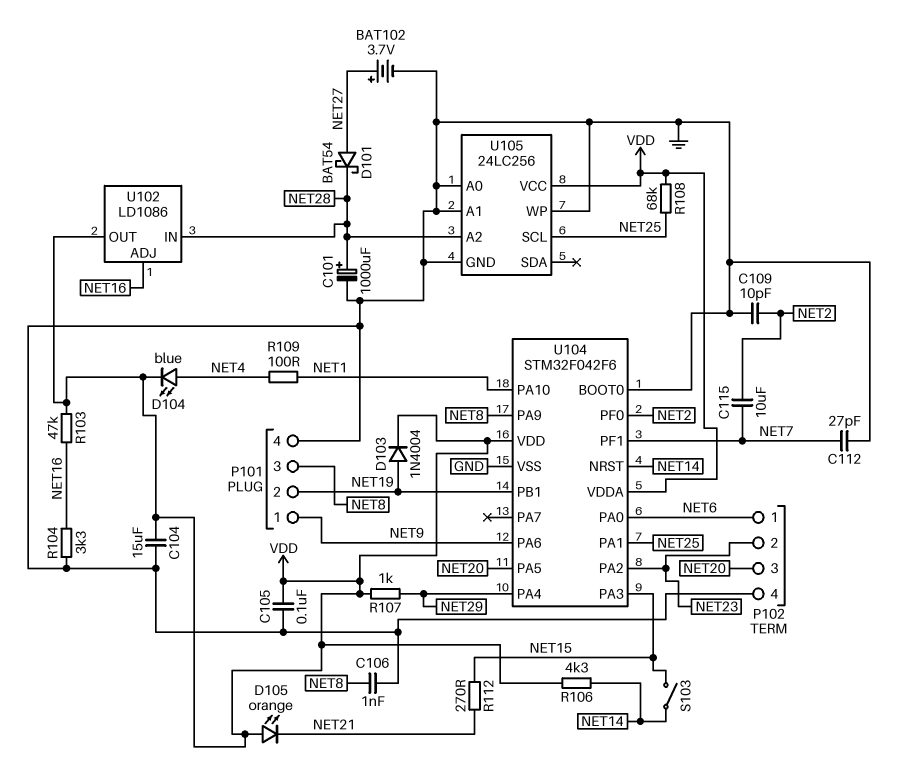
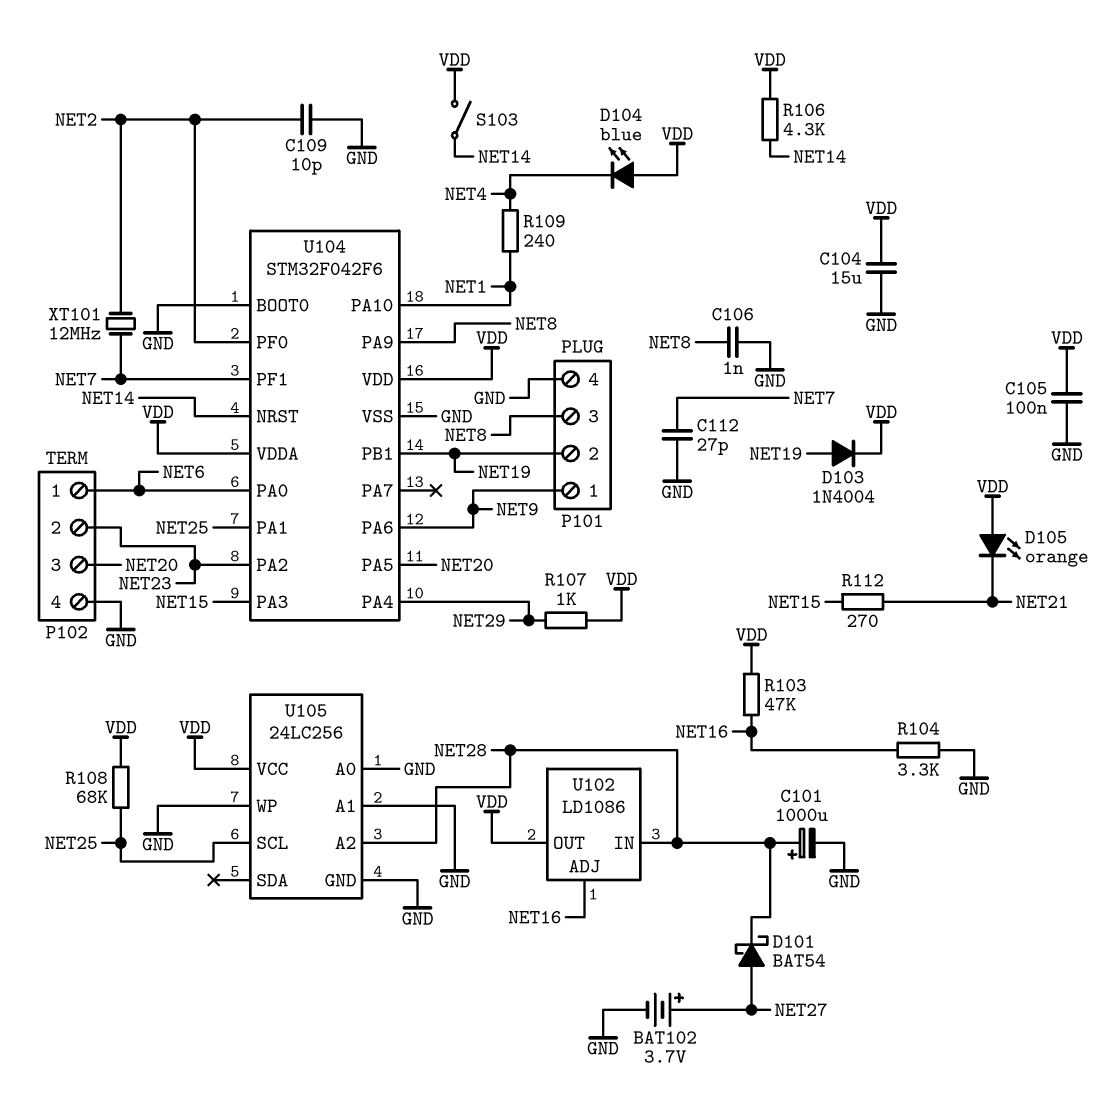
C115: 10uF (NET2, NET7) -> none
D104: LED blue (A NET4, K VDD) -> LED blue (A VDD, K NET4)
R109: 100 (NET1, NET4) -> 240 (NET1, NET4)
S103: switch (NET14, NET15) -> switch (NET14, VDD)
XT101: none -> 12MHz (NET2, NET7)

